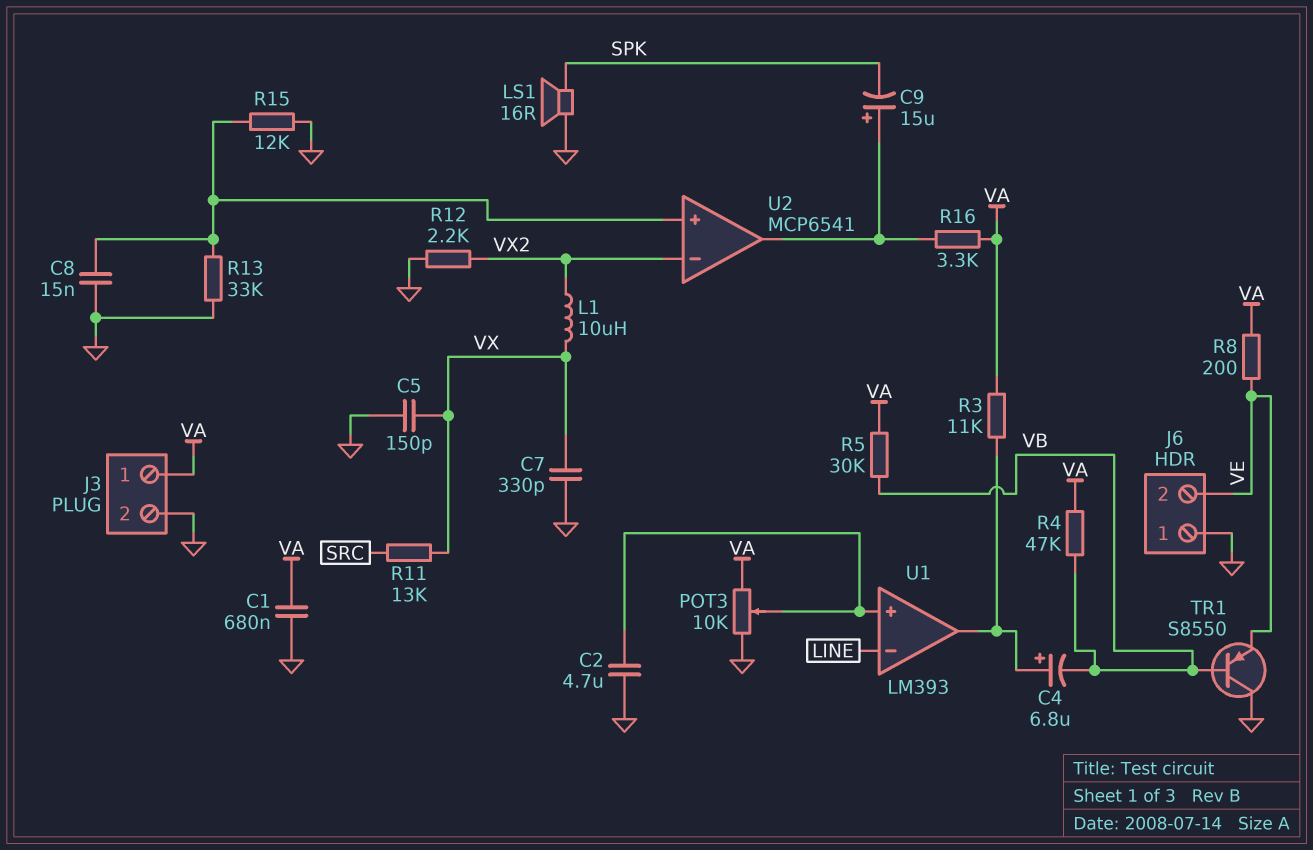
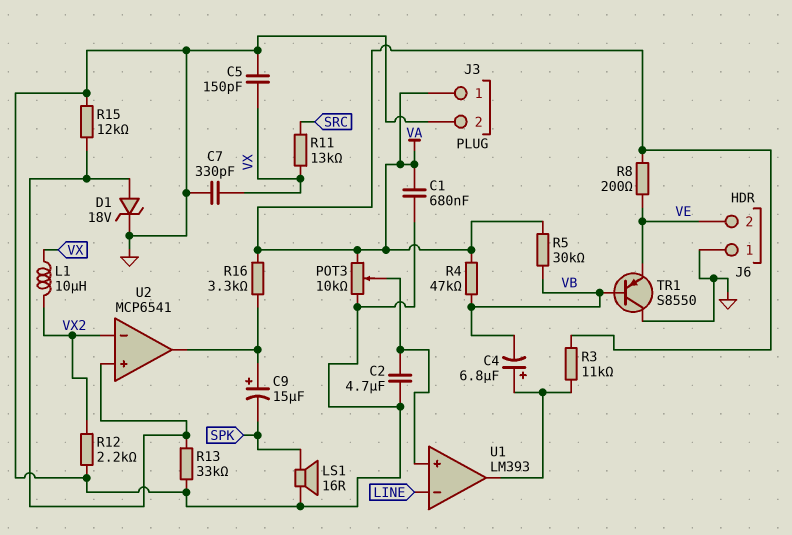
C8: 15nF (GND, U2/in+) -> none
D1: none -> zener 18V (A U2/in+, K GND)

